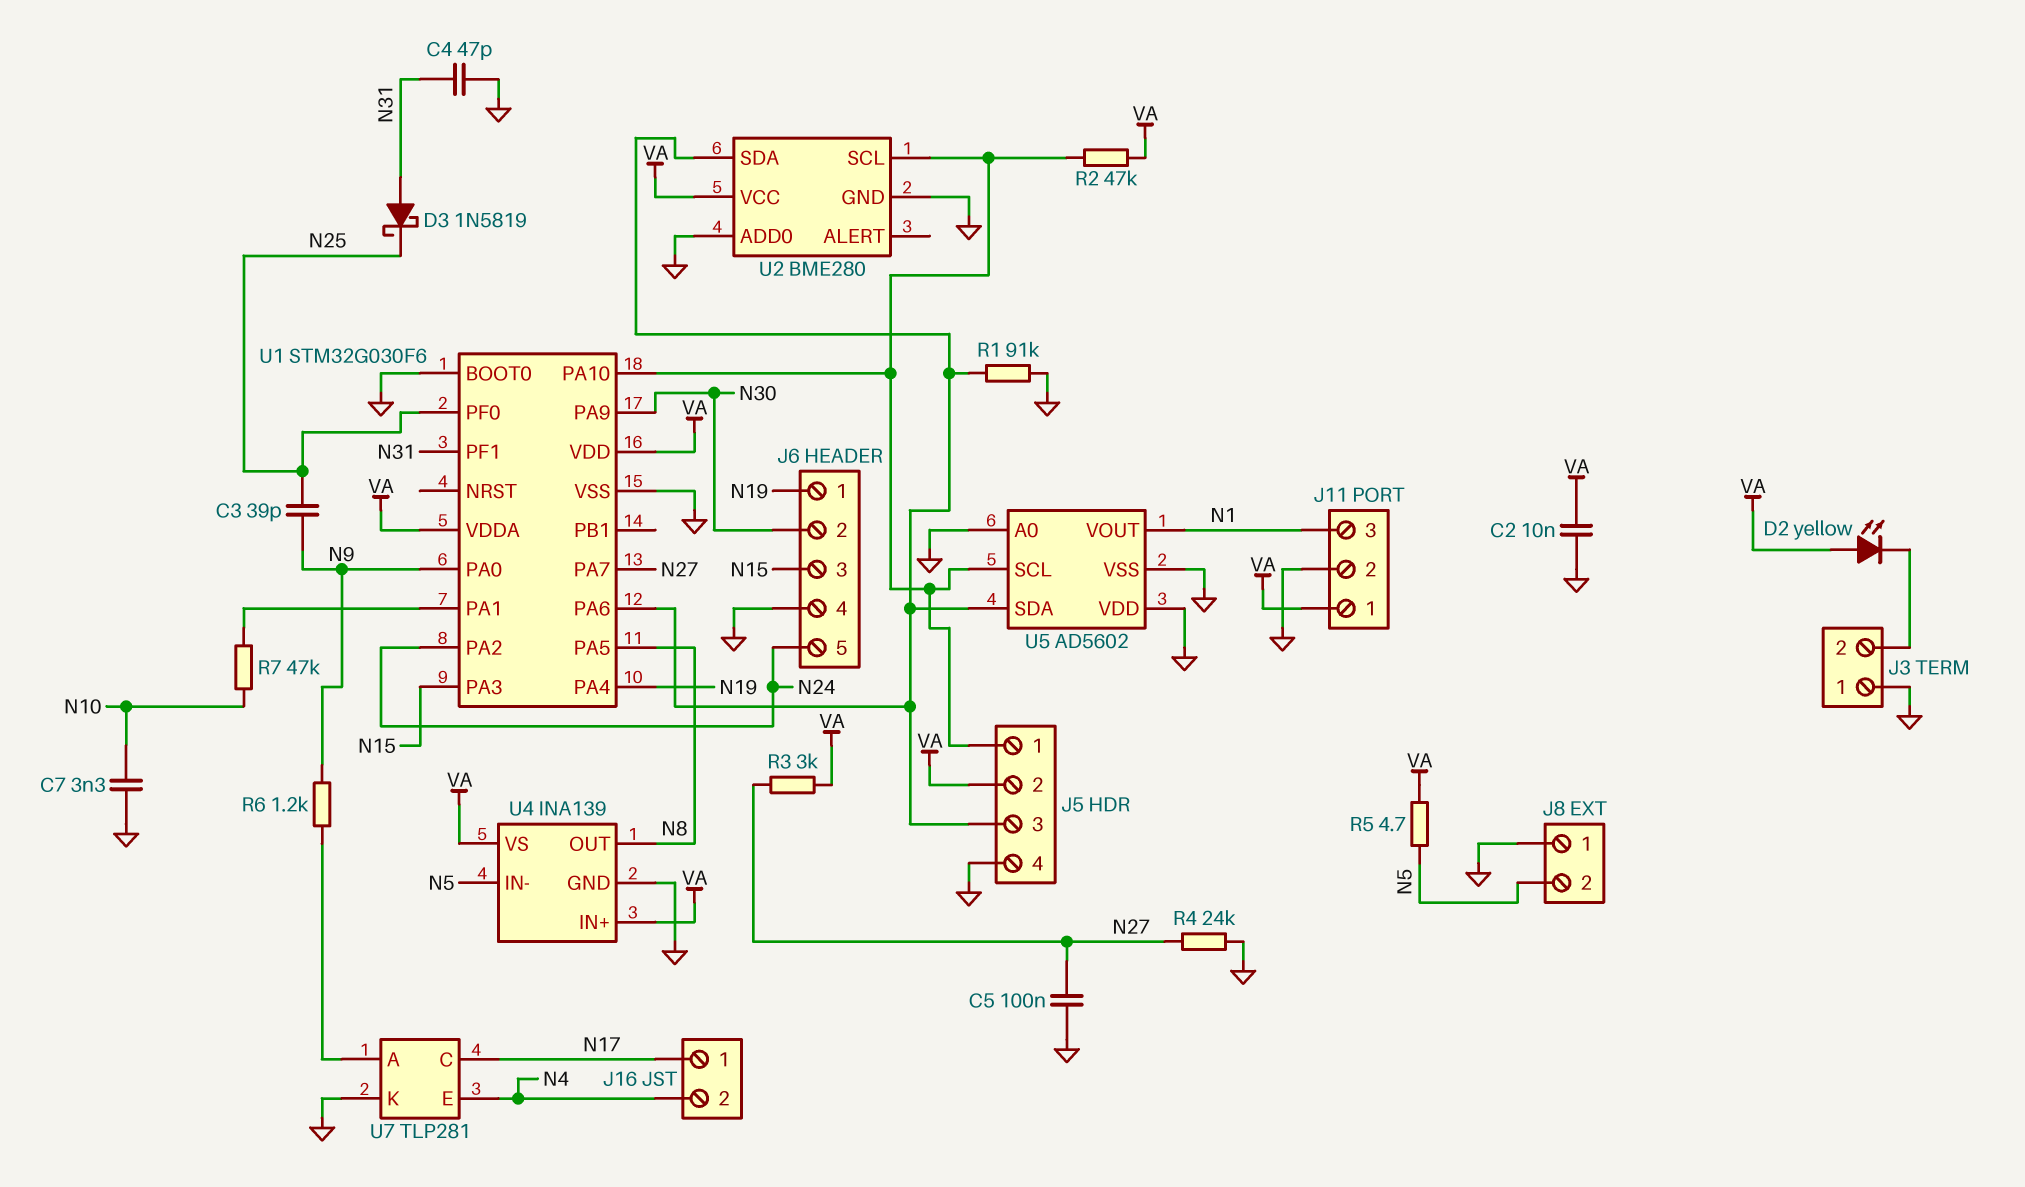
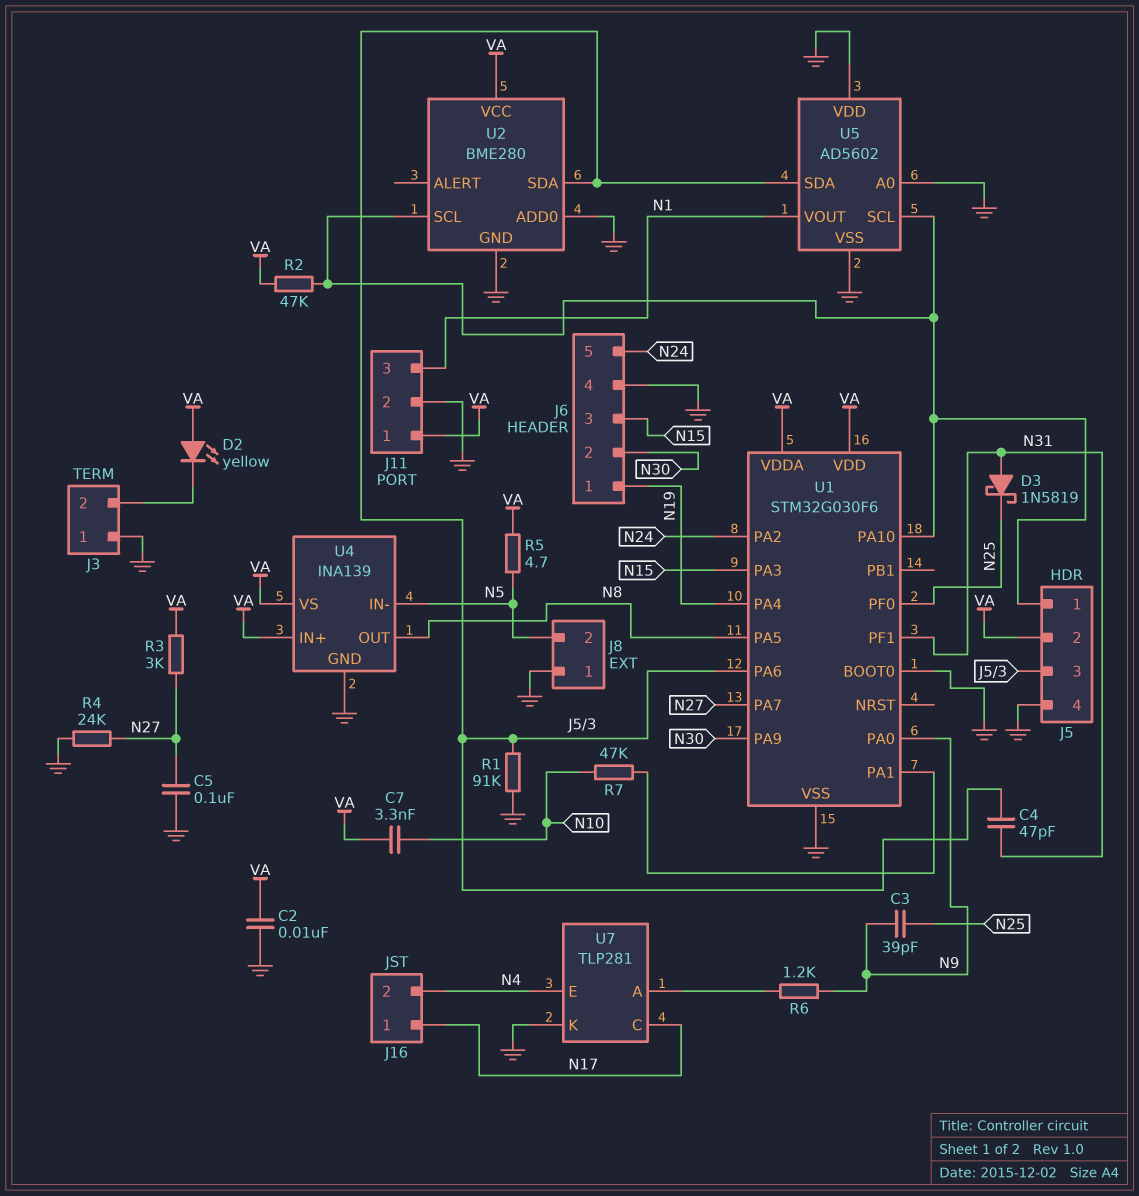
C4: 47pF (GND, N31) -> 47pF (J5/3, N31)
C7: 3.3nF (GND, N10) -> 3.3nF (N10, VA)

